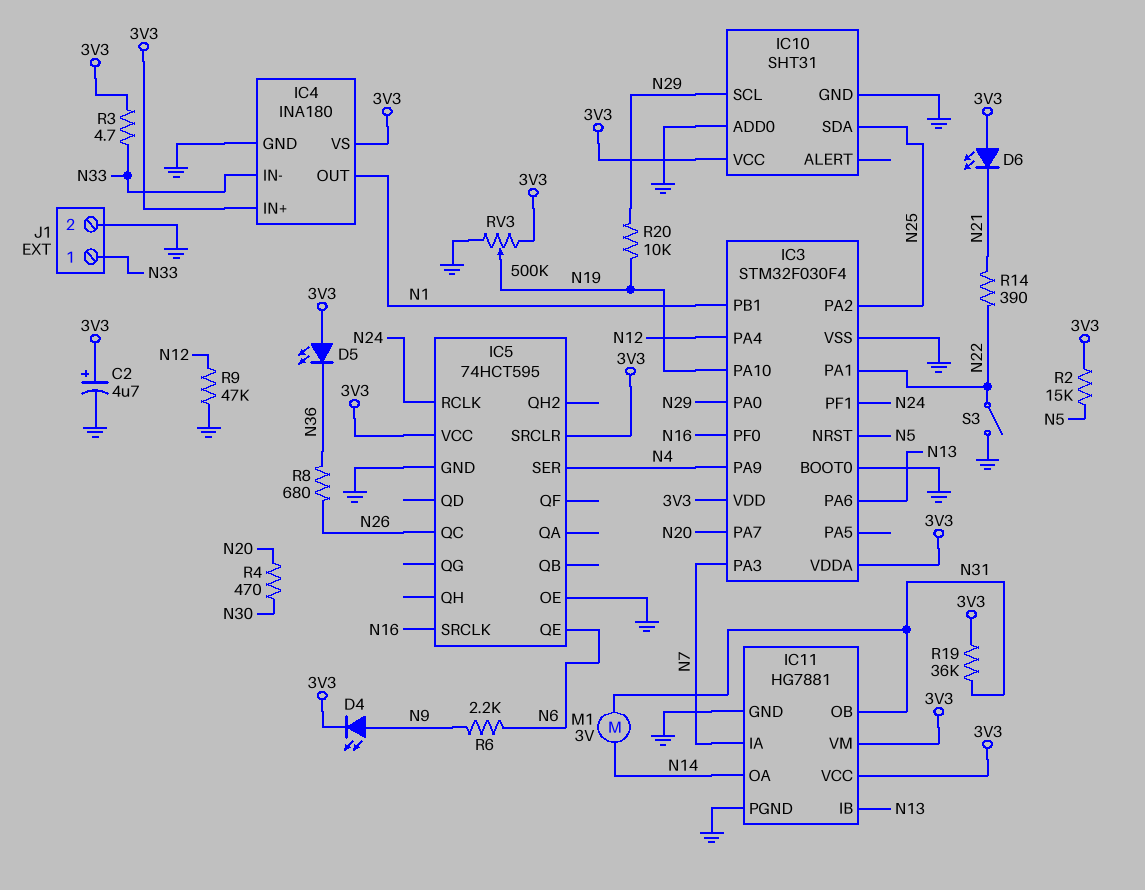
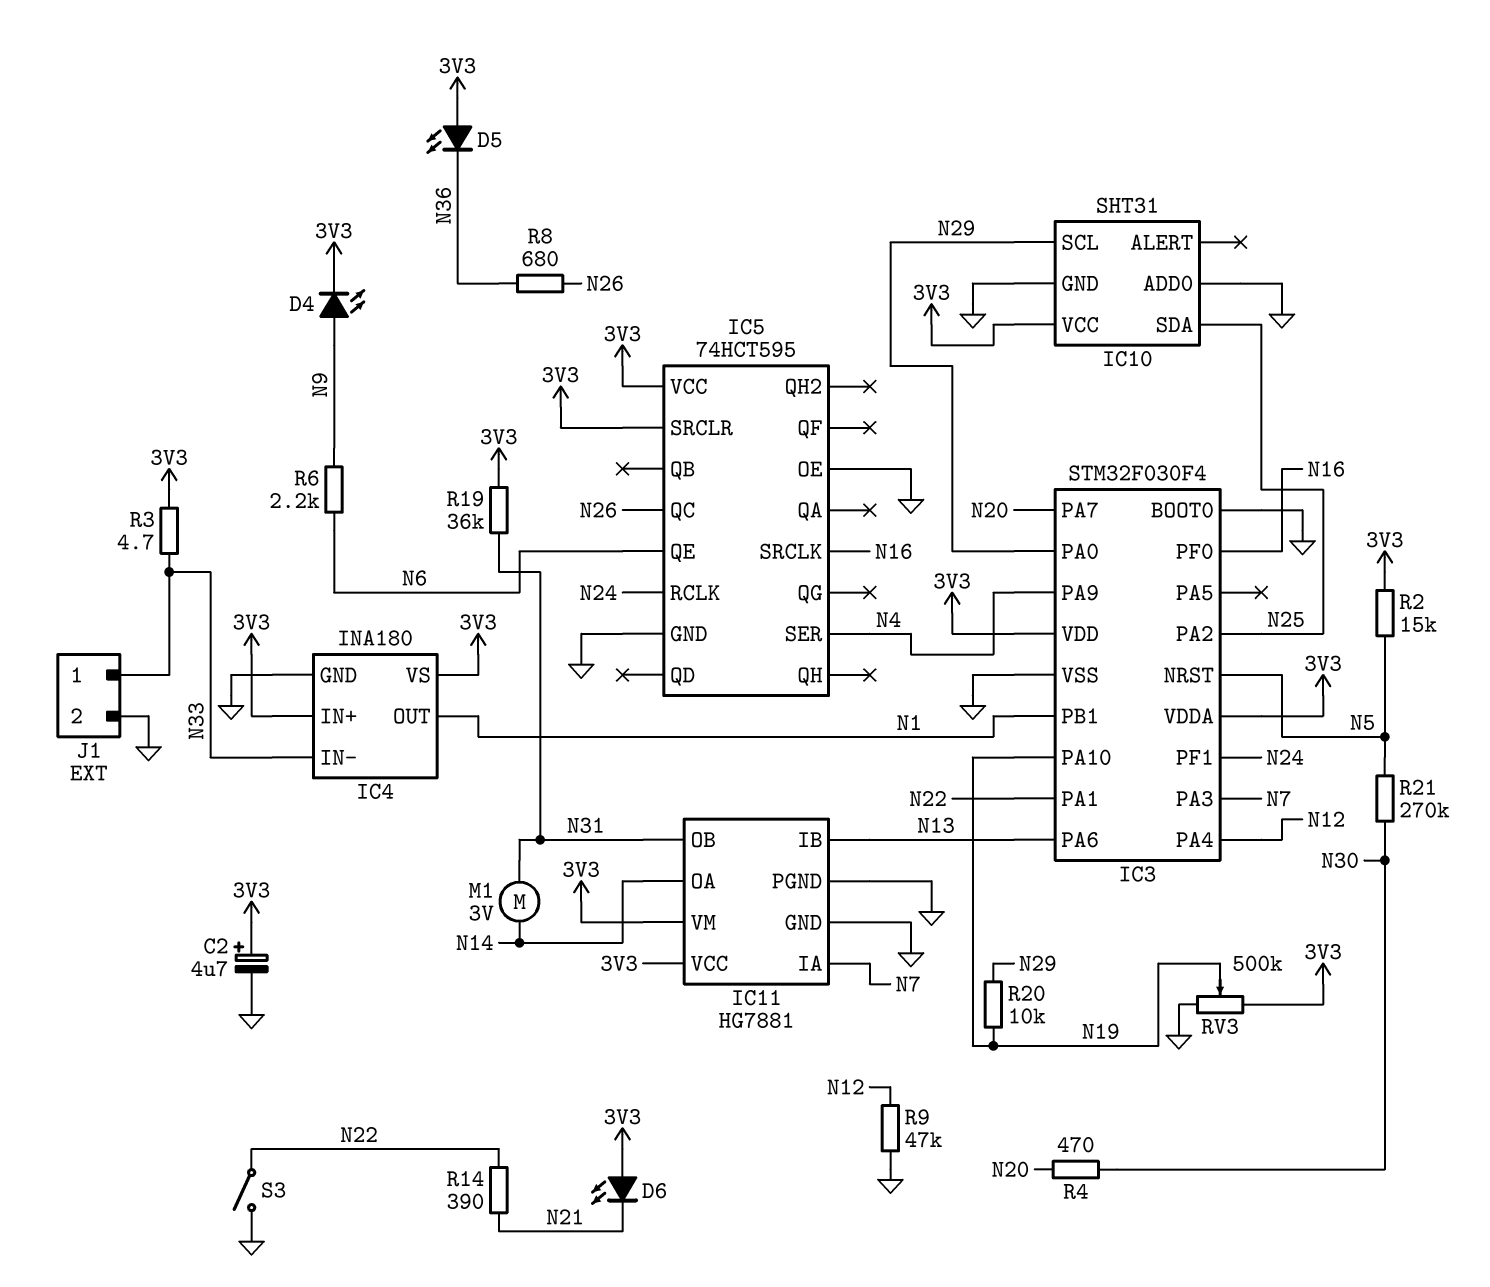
R21: none -> 270k (N5, N30)

